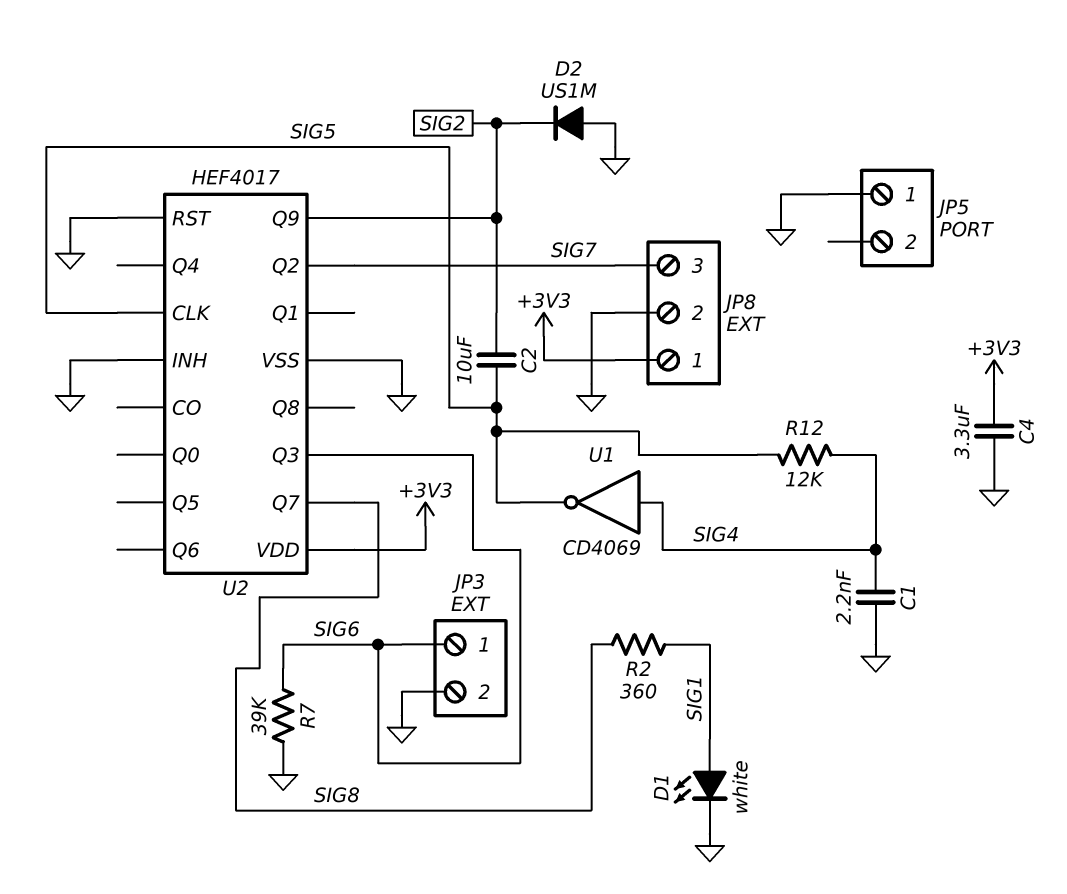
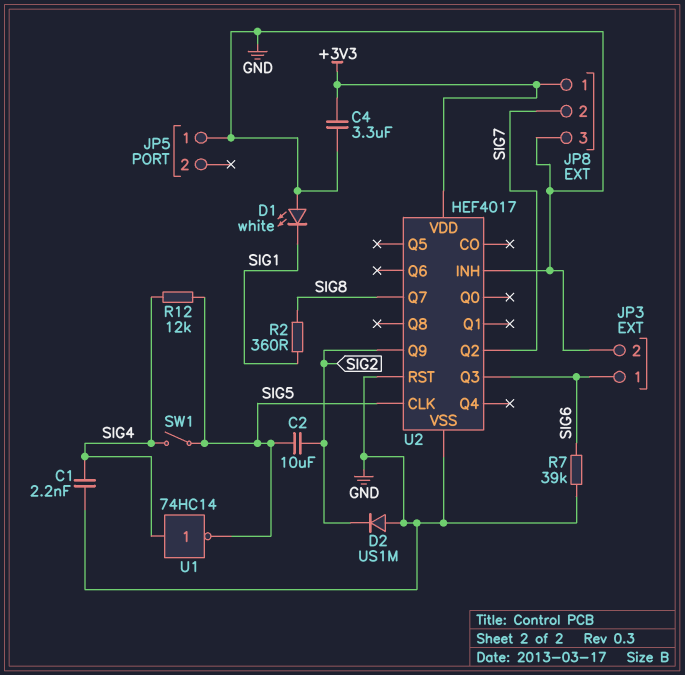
D1: LED white (A SIG1, K GND) -> LED white (A GND, K SIG1)
JP8 pin 2: GND -> SIG7
JP8 pin 3: SIG7 -> GND
SW1: none -> switch (SIG4, SIG5)
U1: NOT CD4069 (in SIG4, out SIG5) -> NOT 74HC14 (in SIG4, out SIG5)

